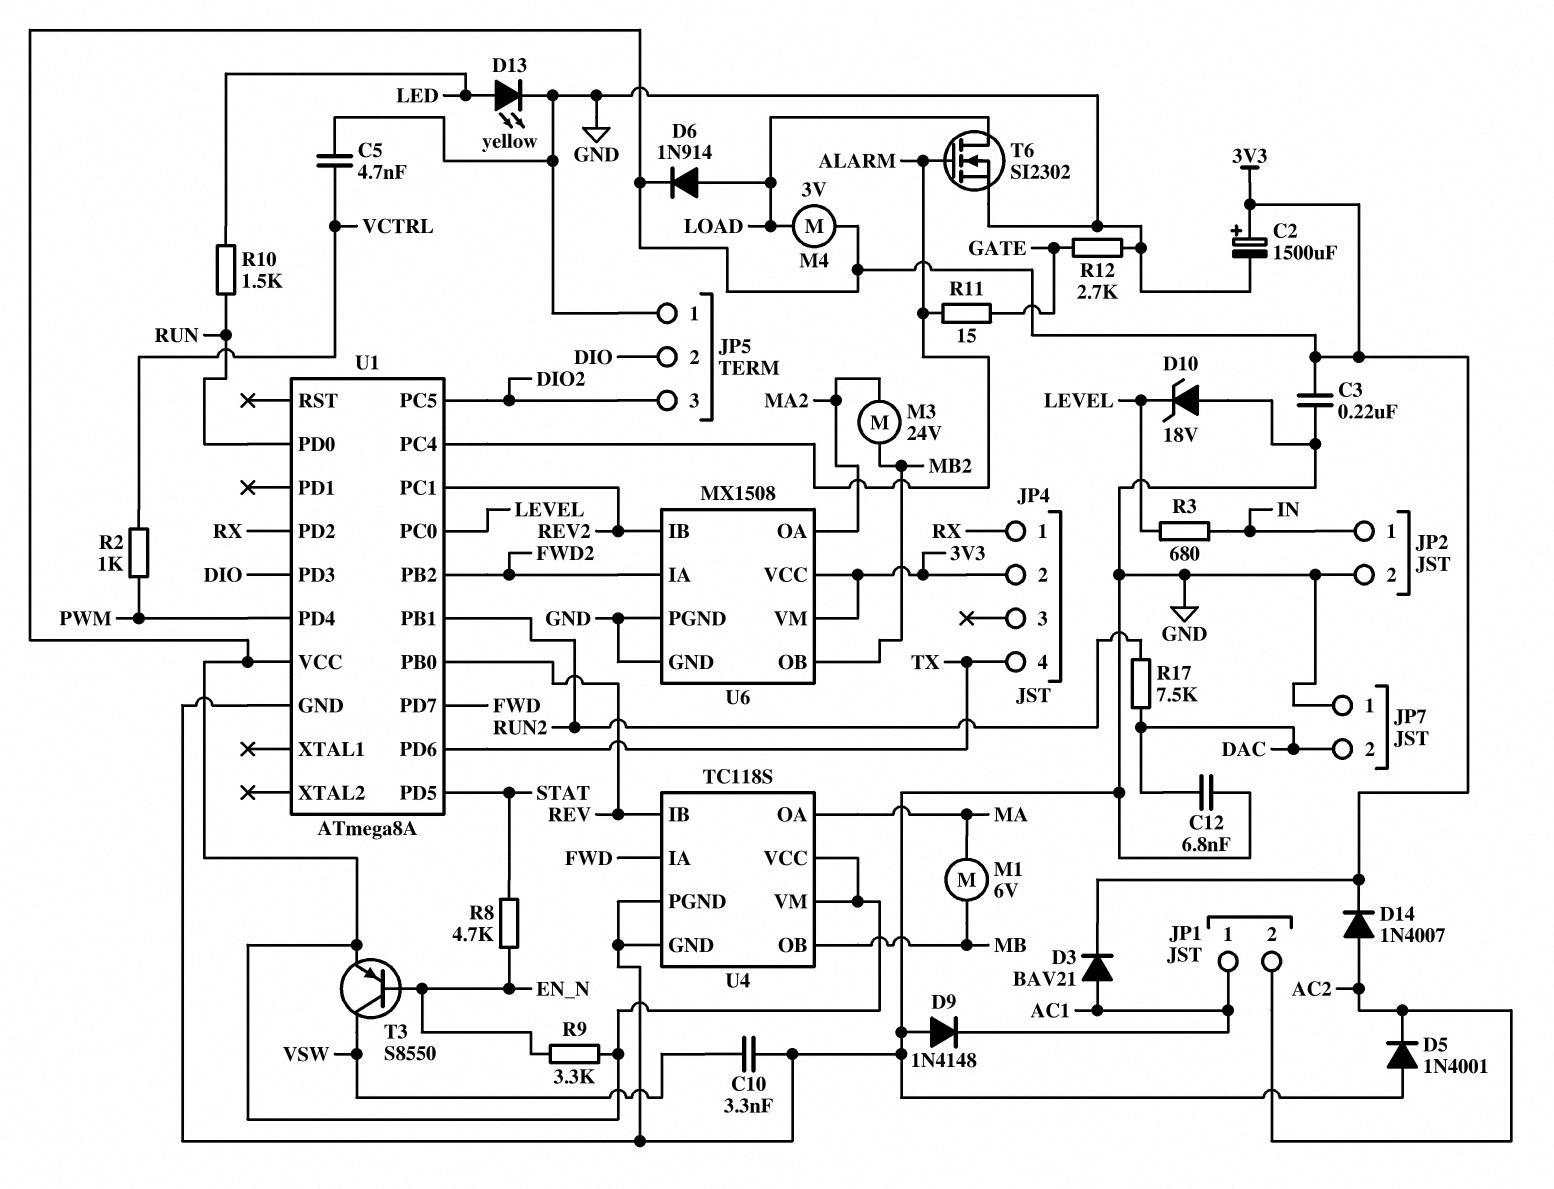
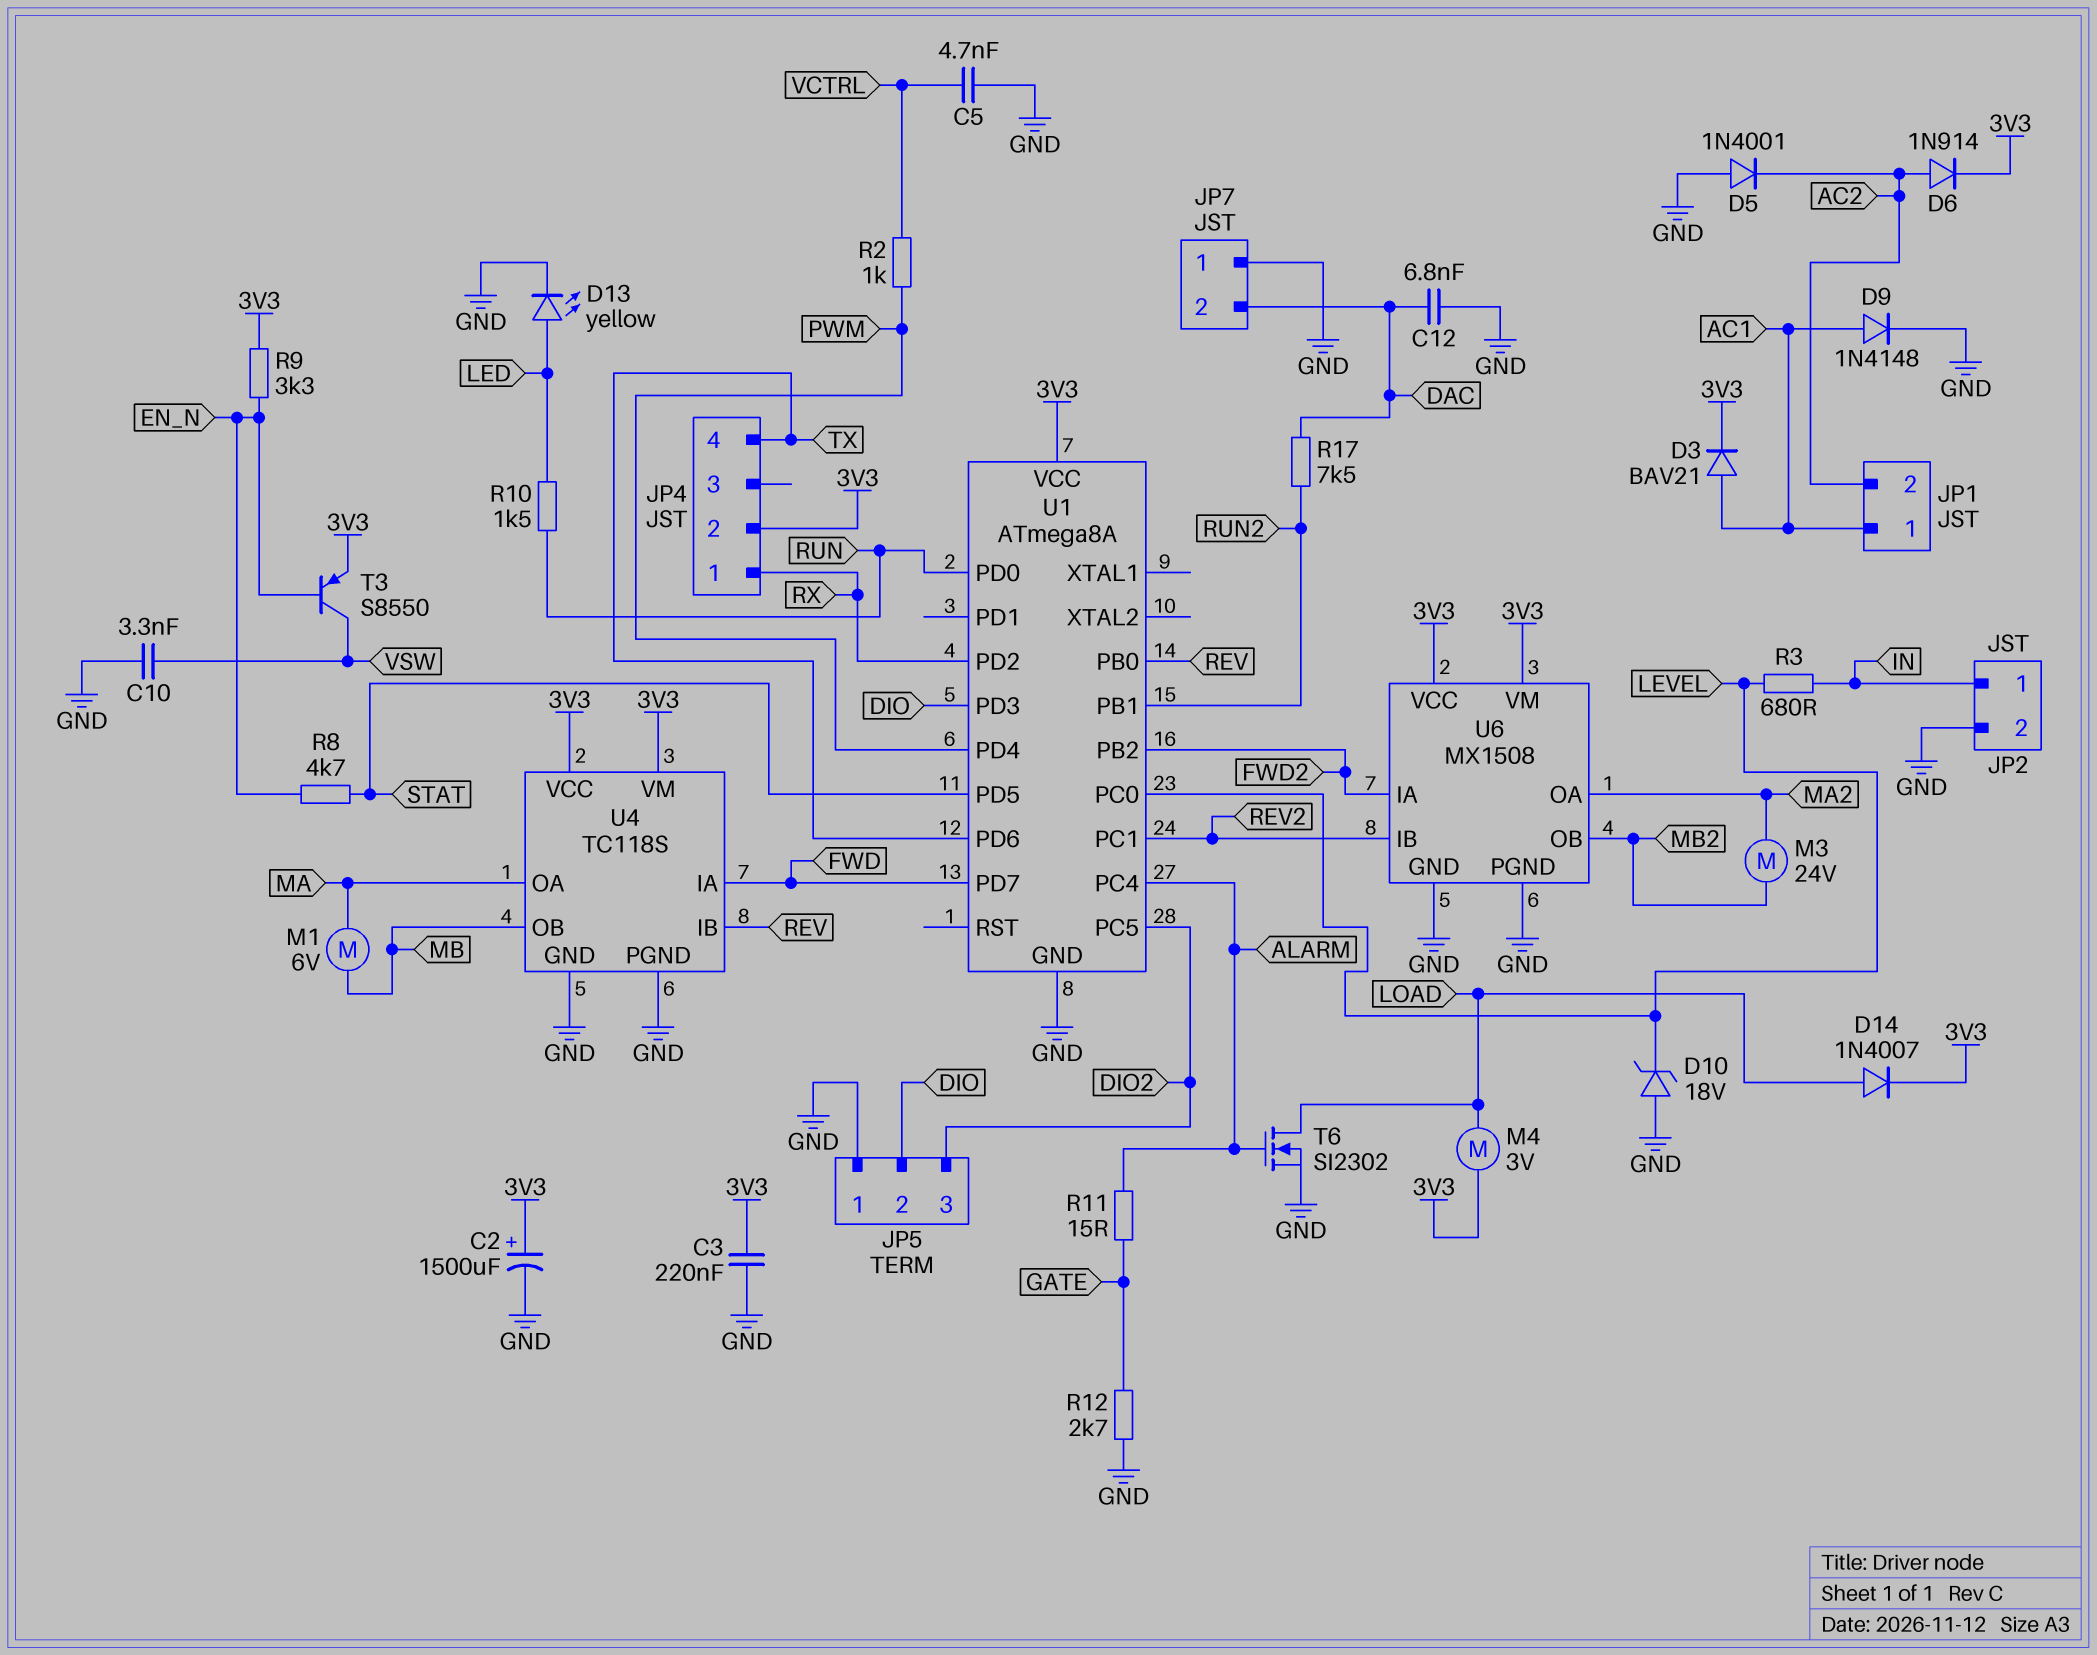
D6: diode 1N914 (A LOAD, K 3V3) -> diode 1N914 (A AC2, K 3V3)
D9: diode 1N4148 (A GND, K AC1) -> diode 1N4148 (A AC1, K GND)
D14: diode 1N4007 (A AC2, K 3V3) -> diode 1N4007 (A LOAD, K 3V3)

